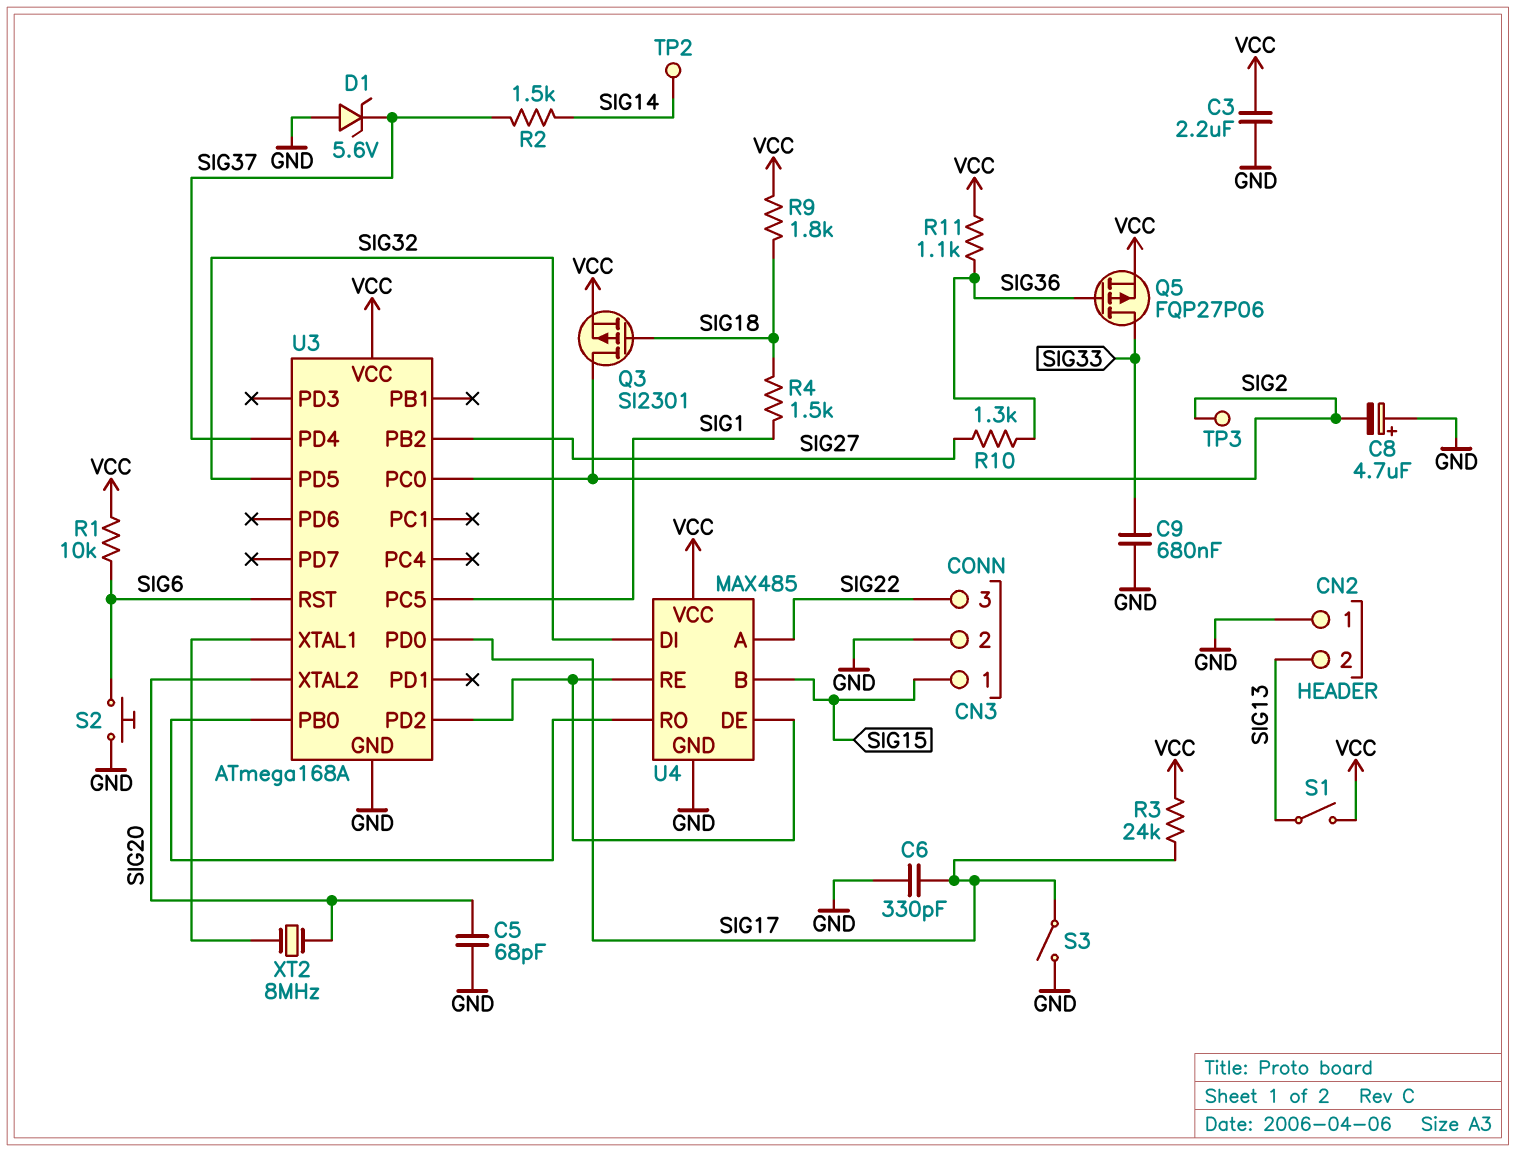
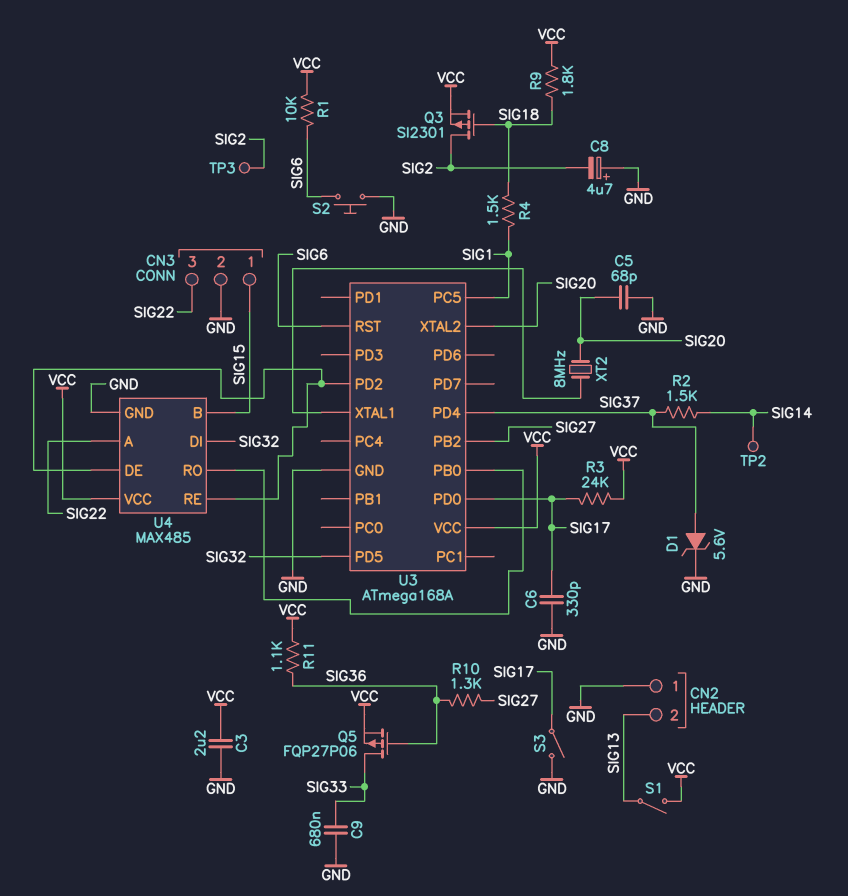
D1: zener 5.6V (A GND, K SIG37) -> zener 5.6V (A SIG37, K GND)
U3 pin PC0: SIG2 -> none

